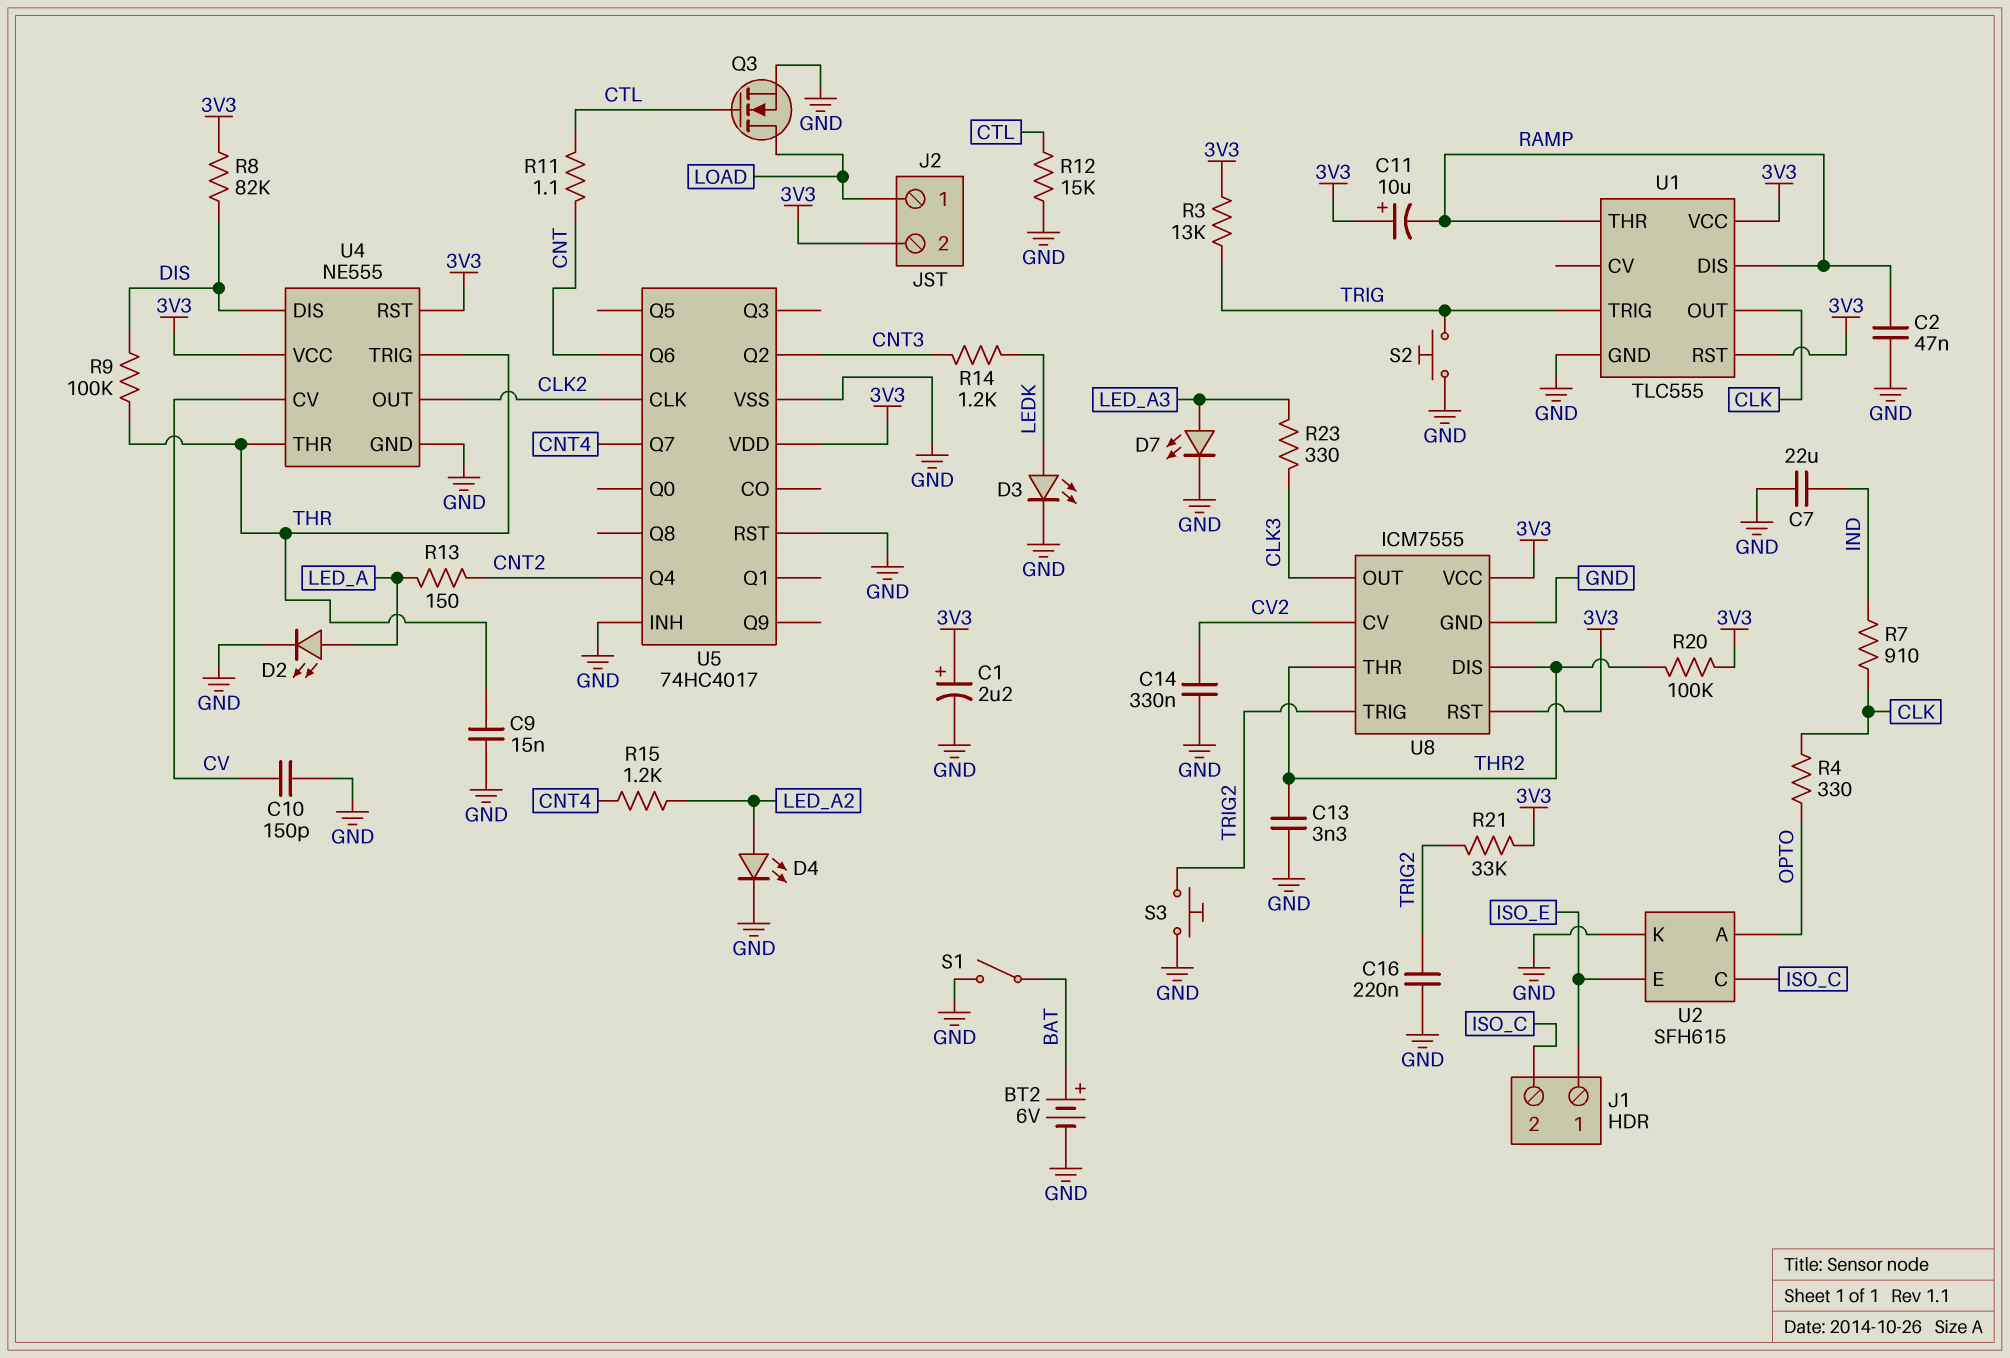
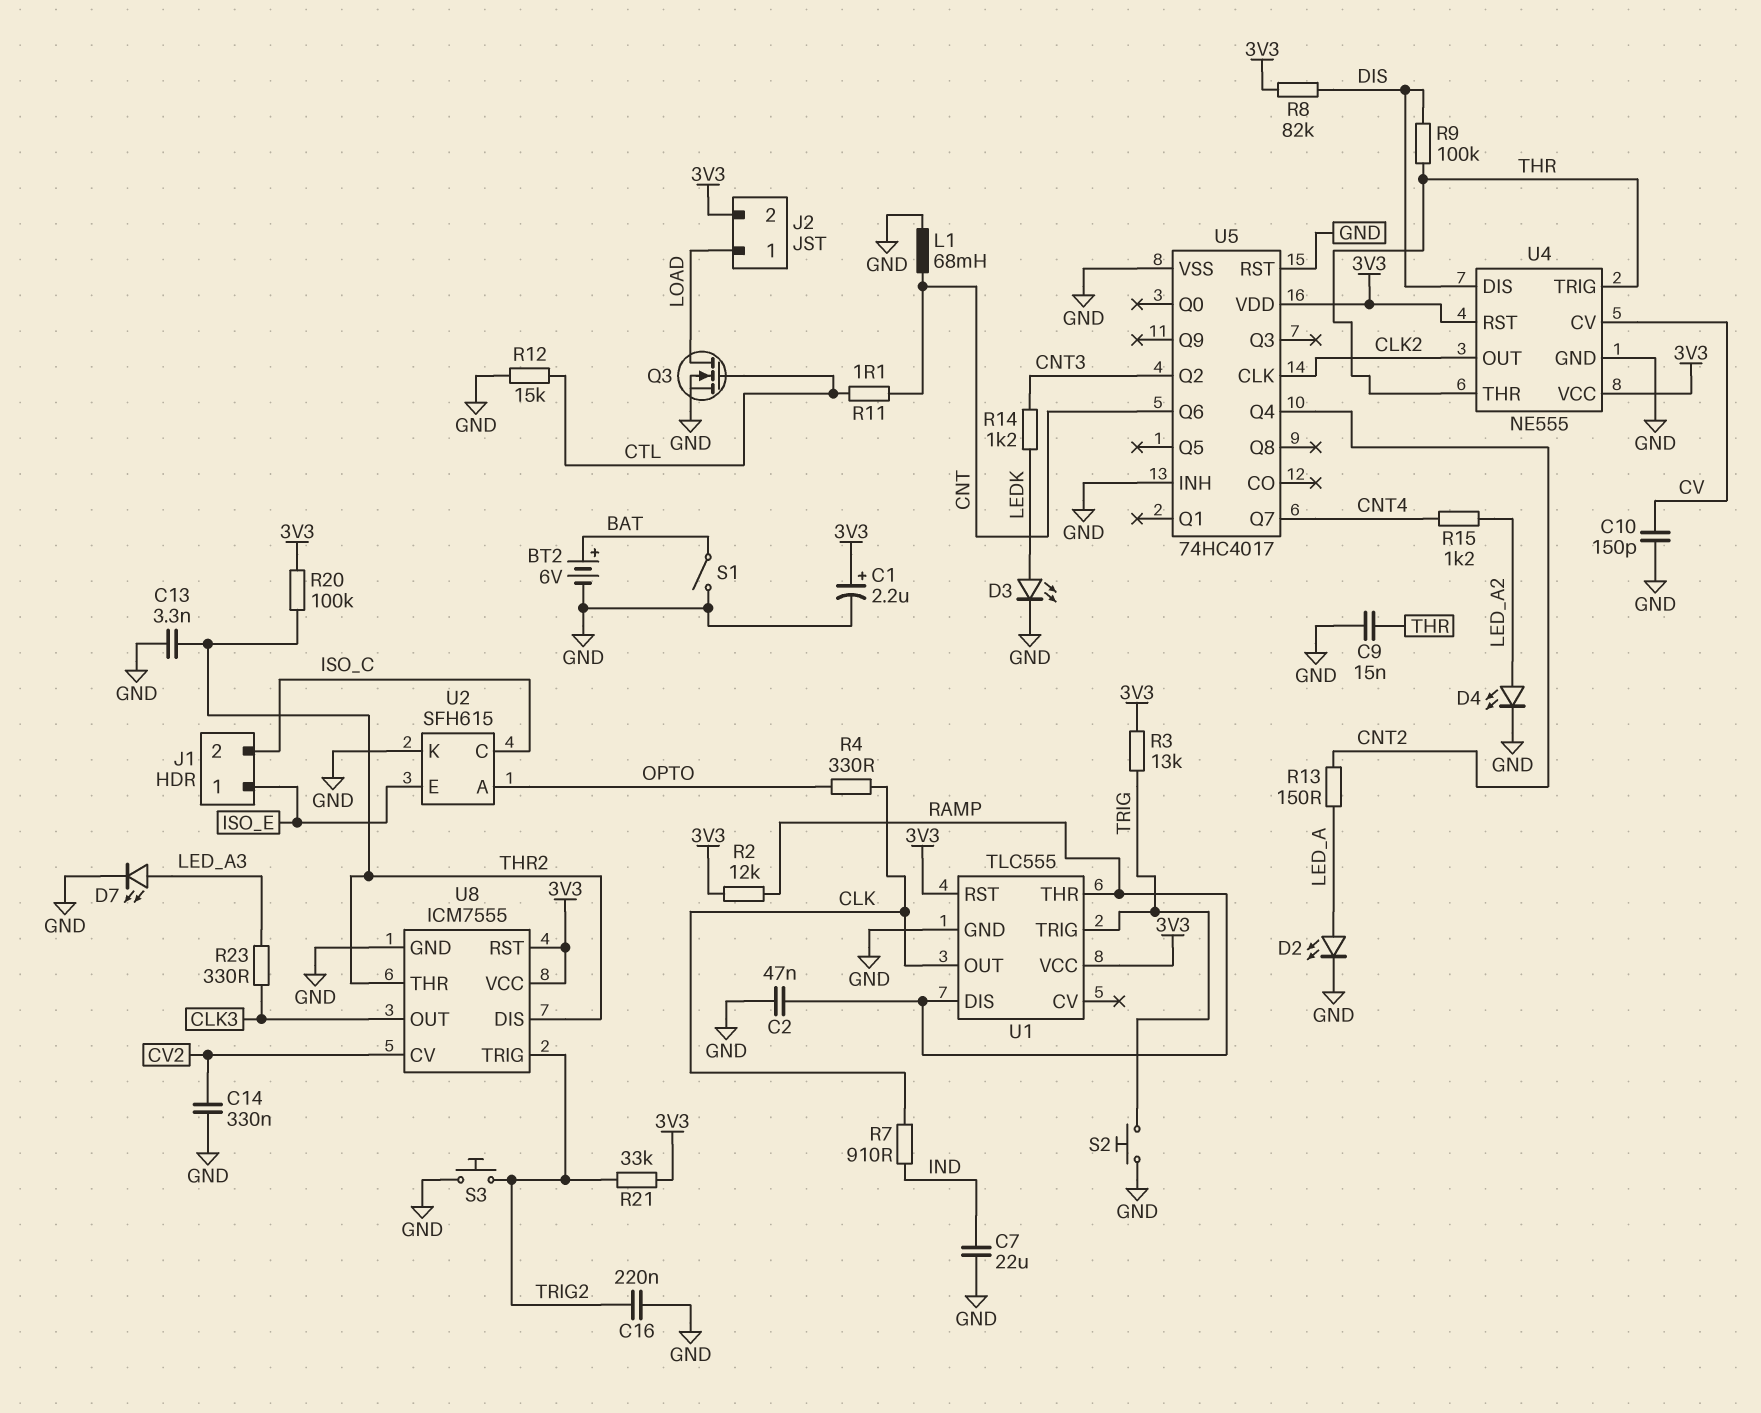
C11: 10uF (plus 3V3, minus RAMP) -> none
L1: none -> 68mH (CNT, GND)
R2: none -> 12k (3V3, RAMP)

